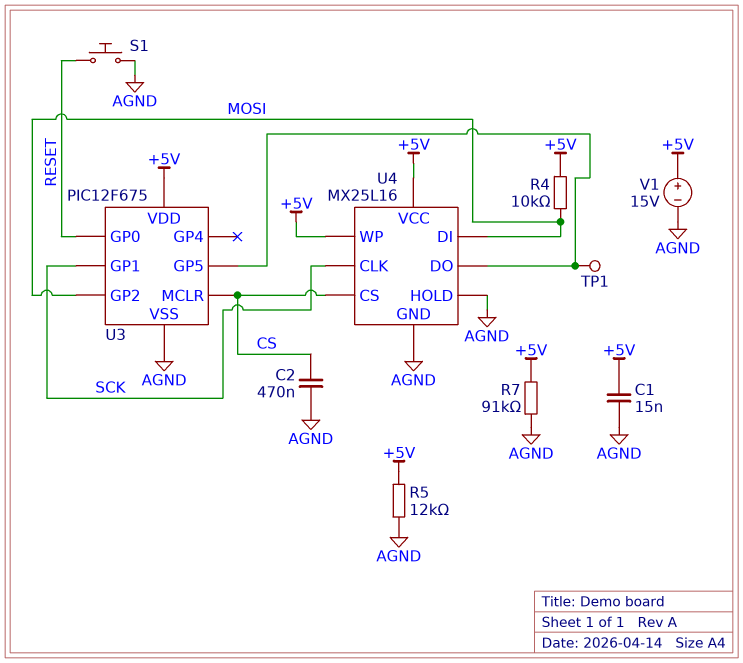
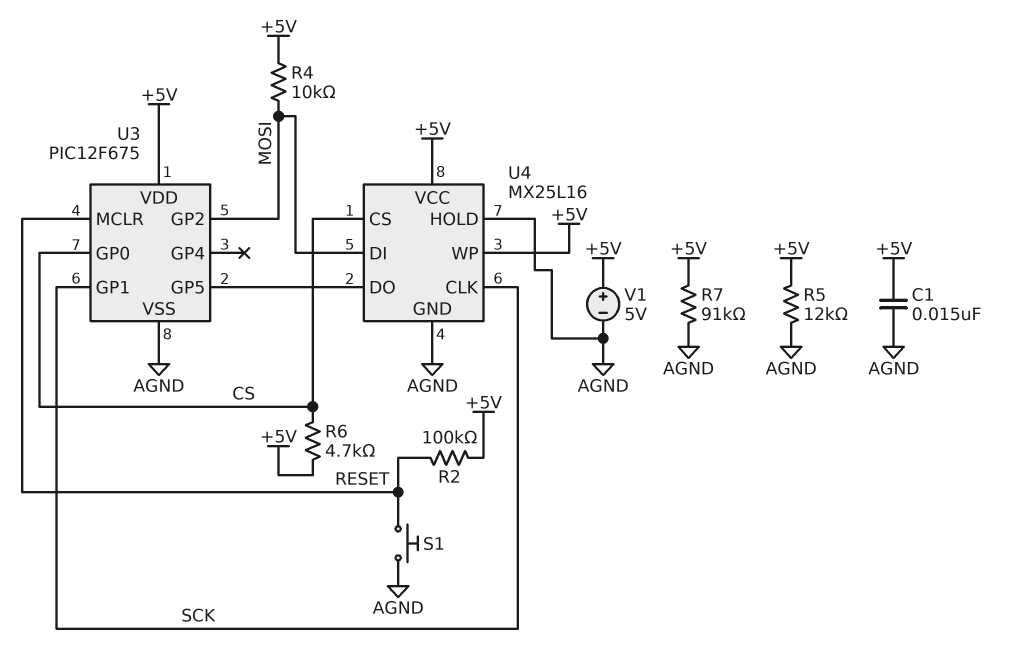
C2: 470nF (AGND, CS) -> none
R2: none -> 100k (+5V, RESET)
R6: none -> 4.7k (+5V, CS)
TP1: test point (U3/GP5) -> none
U3 pin GP0: RESET -> CS
U3 pin MCLR: CS -> RESET
V1: 15V (plus +5V, minus AGND) -> 5V (plus +5V, minus AGND)

